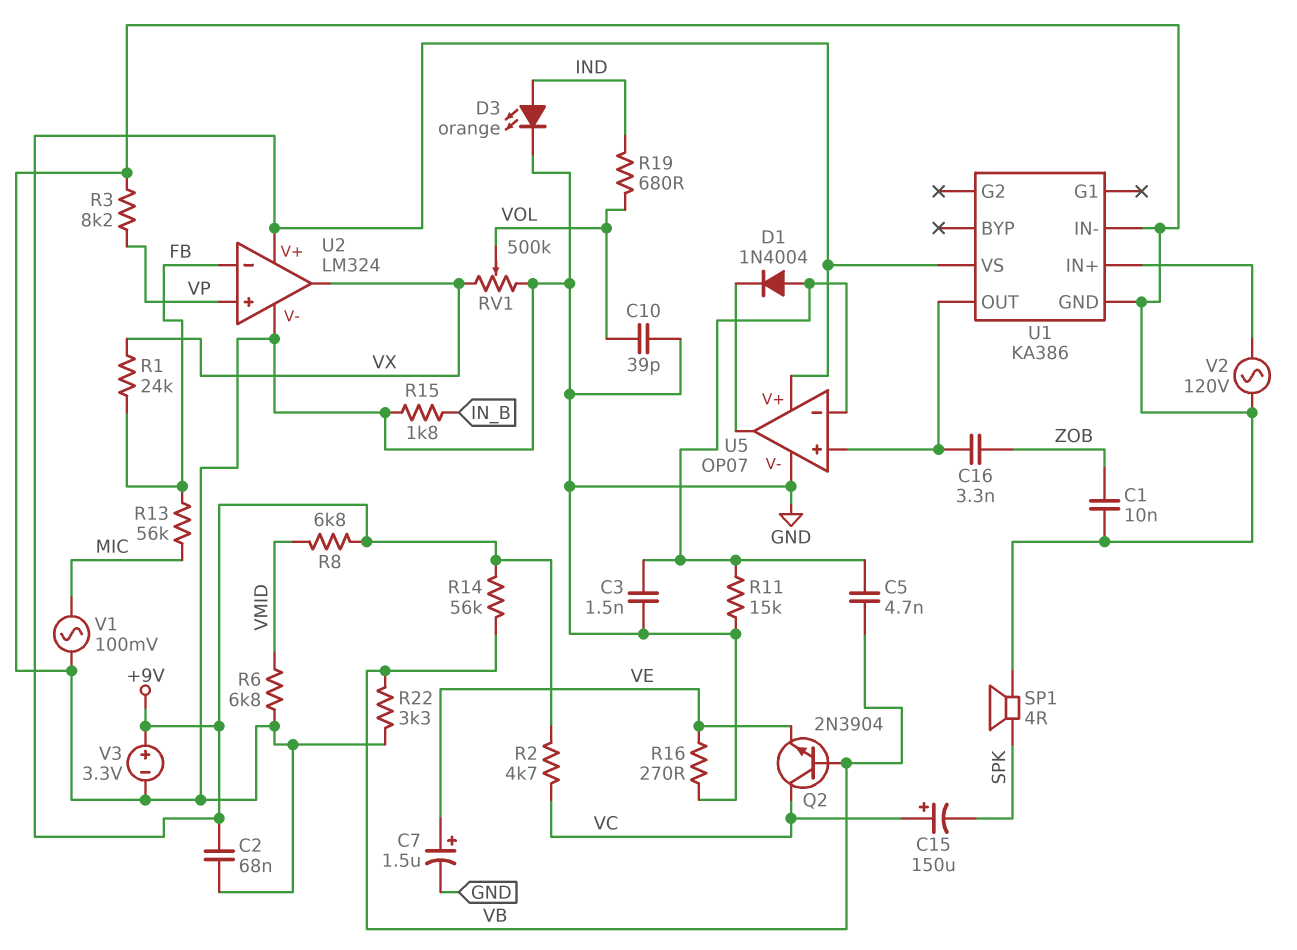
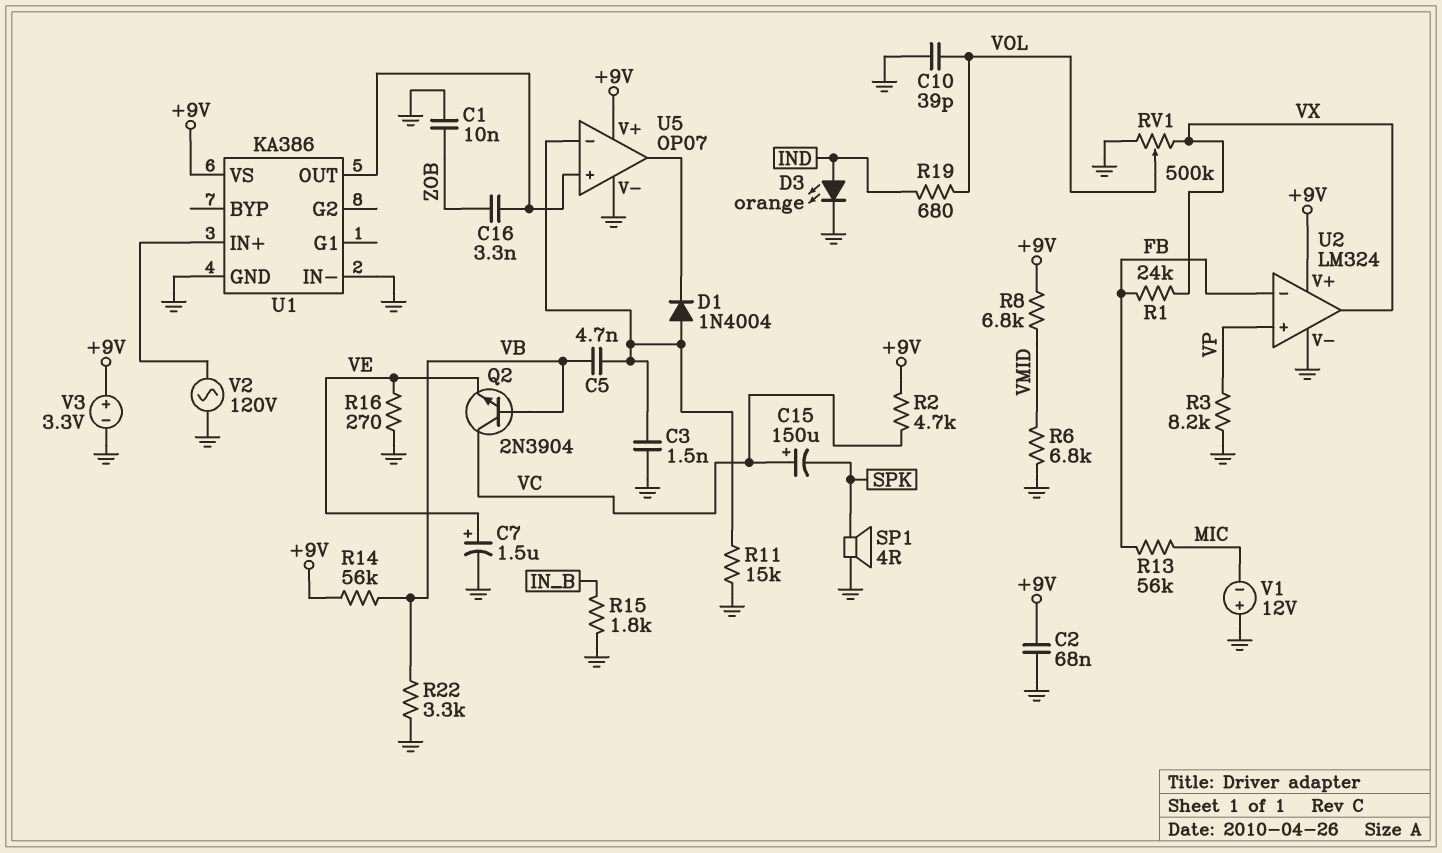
V1: AC 100mV (GND, MIC) -> 12V (plus GND, minus MIC)

